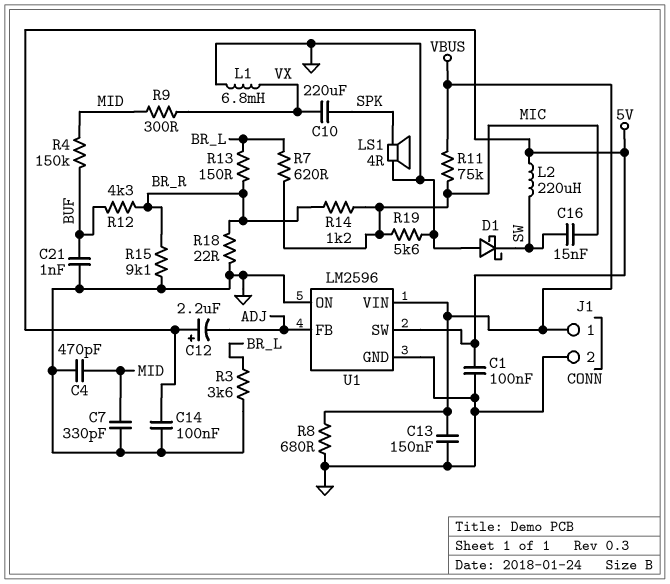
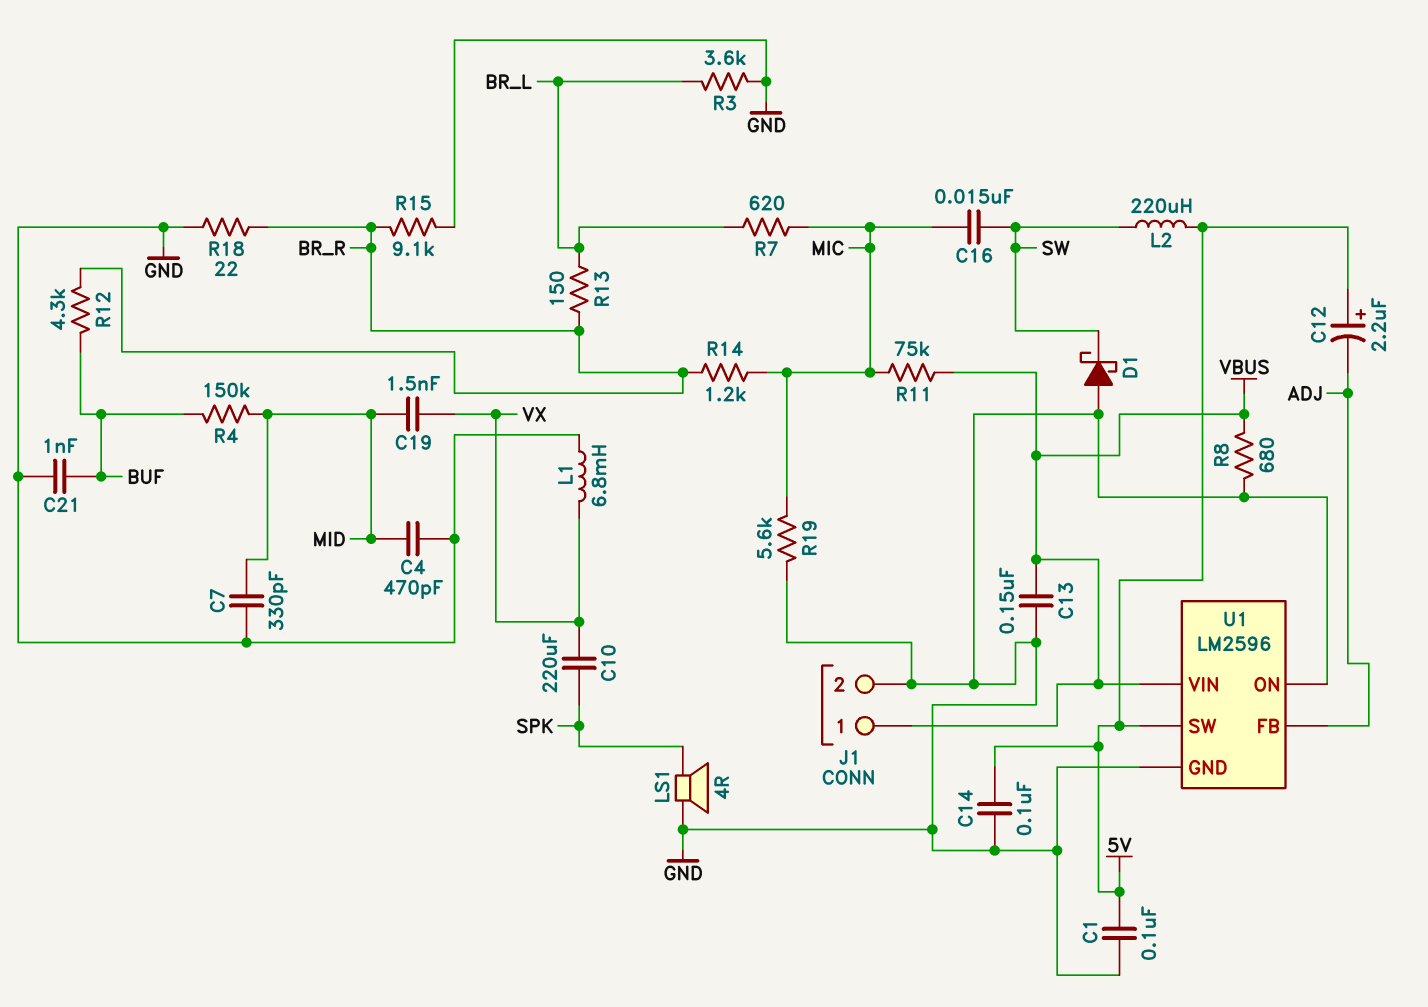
C19: none -> 1.5nF (MID, VX)
R9: 300 (MID, VX) -> none

